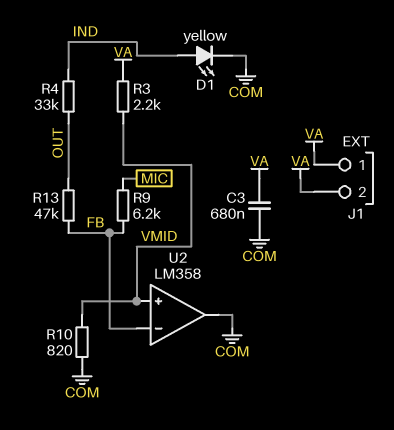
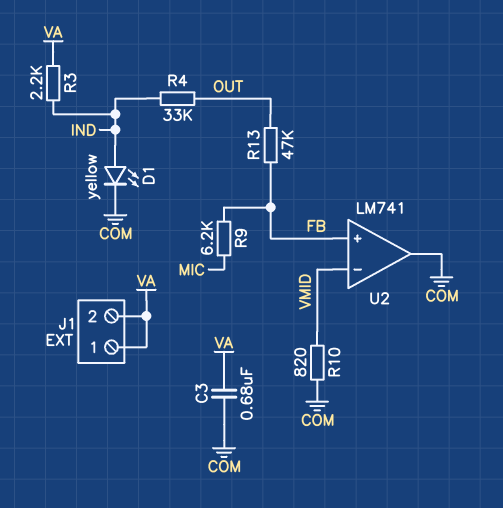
R3: 2.2k (VA, VMID) -> 2.2k (IND, VA)
U2: LM358 -> LM741
U2 pin in+: VMID -> FB
U2 pin in-: FB -> VMID

